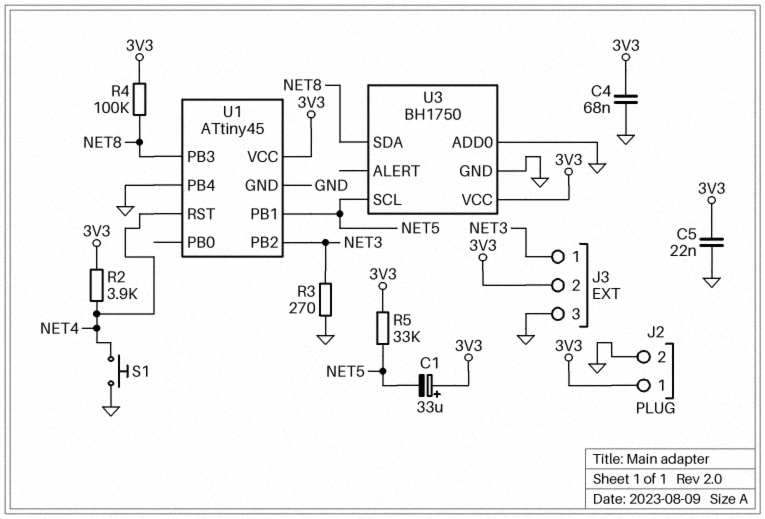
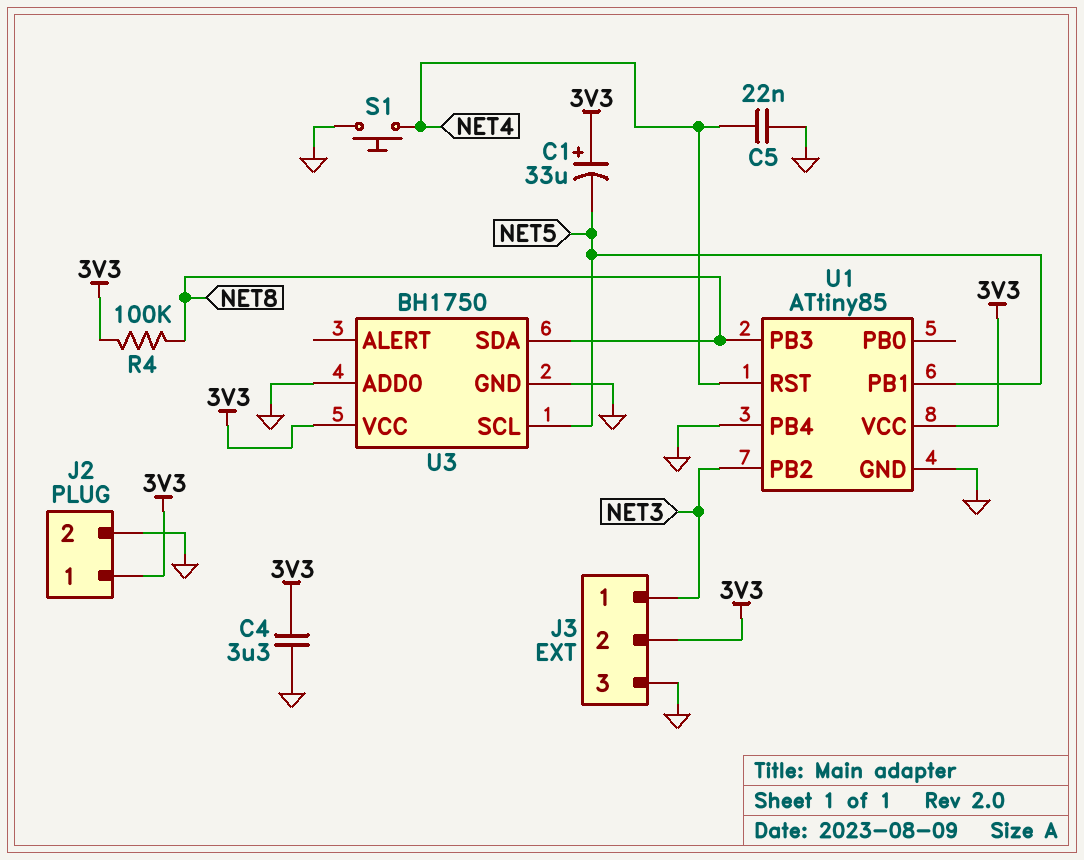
C4: 68nF (3V3, GND) -> 3.3uF (3V3, GND)
C5: 22nF (3V3, GND) -> 22nF (GND, NET4)
R2: 3.9k (3V3, NET4) -> none
R3: 270 (GND, NET3) -> none
R5: 33k (3V3, NET5) -> none
U1: ATtiny45 -> ATtiny85

